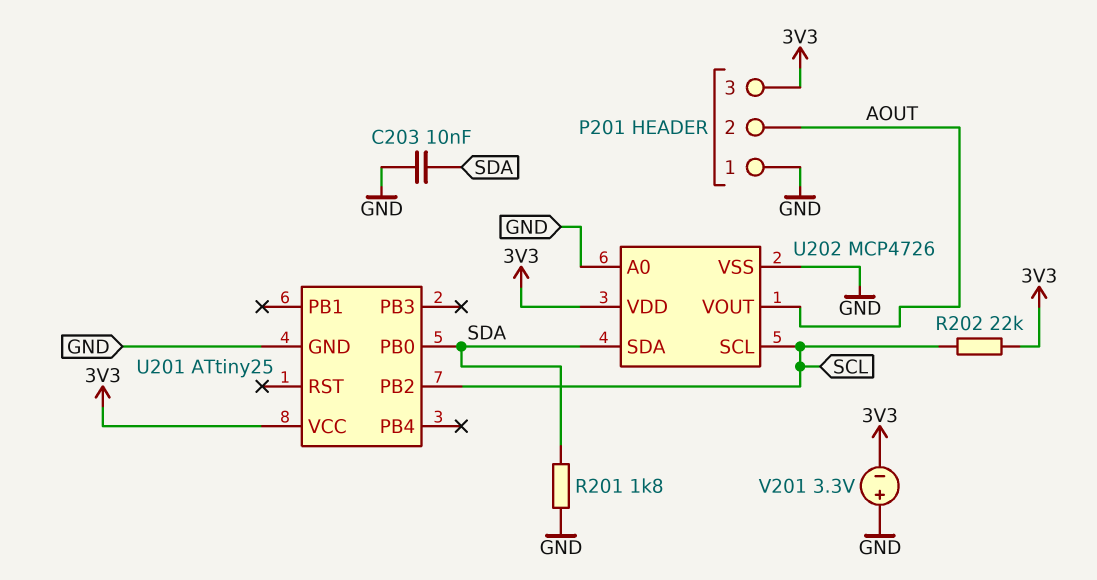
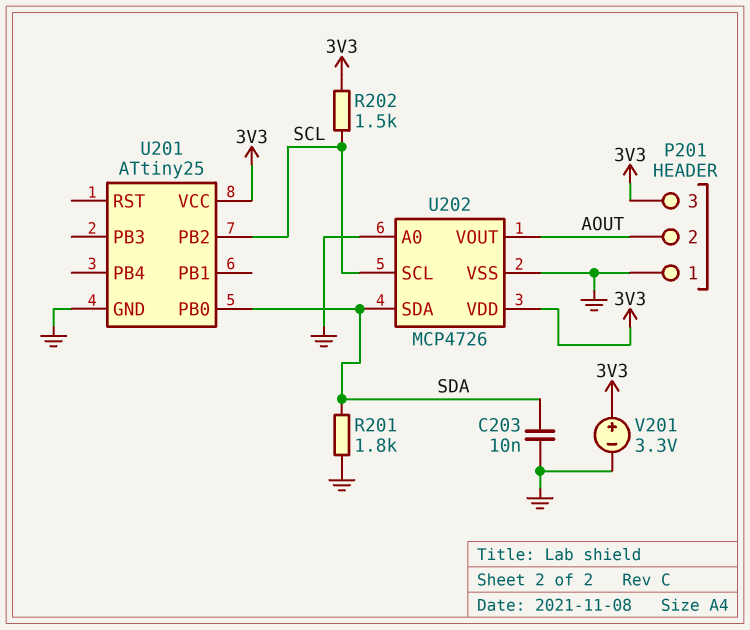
R202: 22k (3V3, SCL) -> 1.5k (3V3, SCL)
V201: 3.3V (plus GND, minus 3V3) -> 3.3V (plus 3V3, minus GND)

